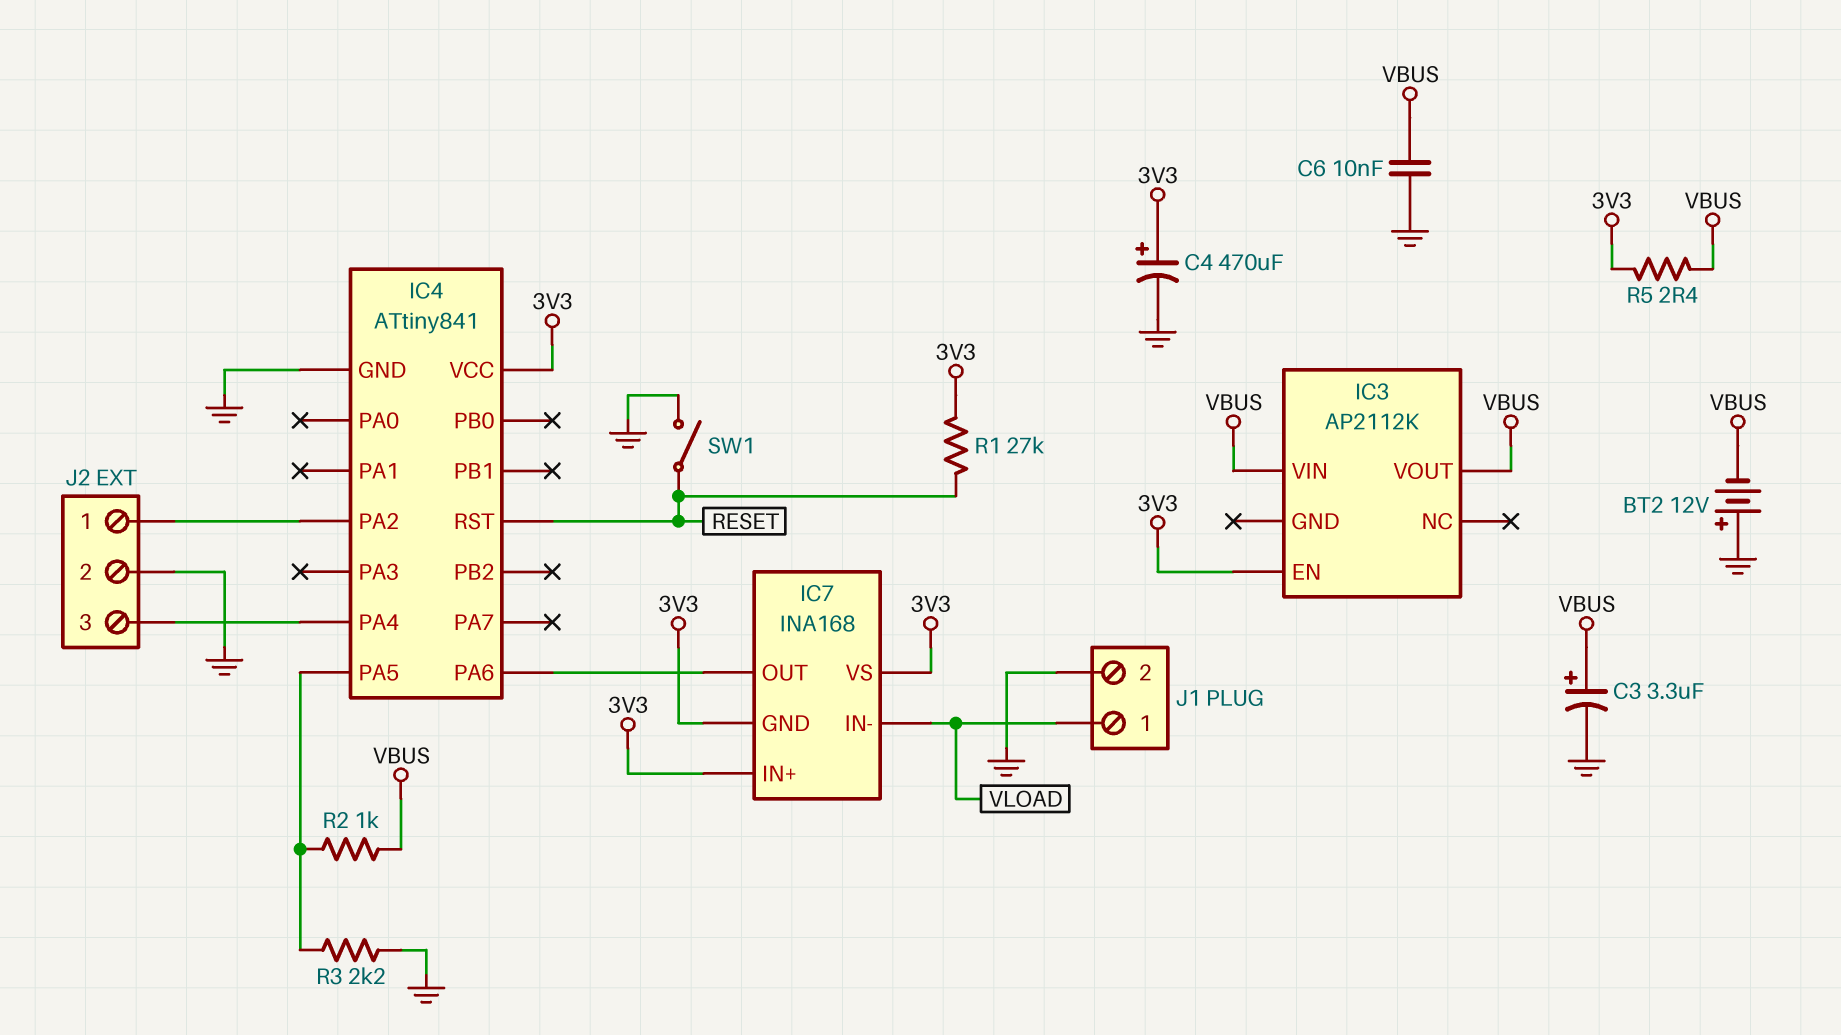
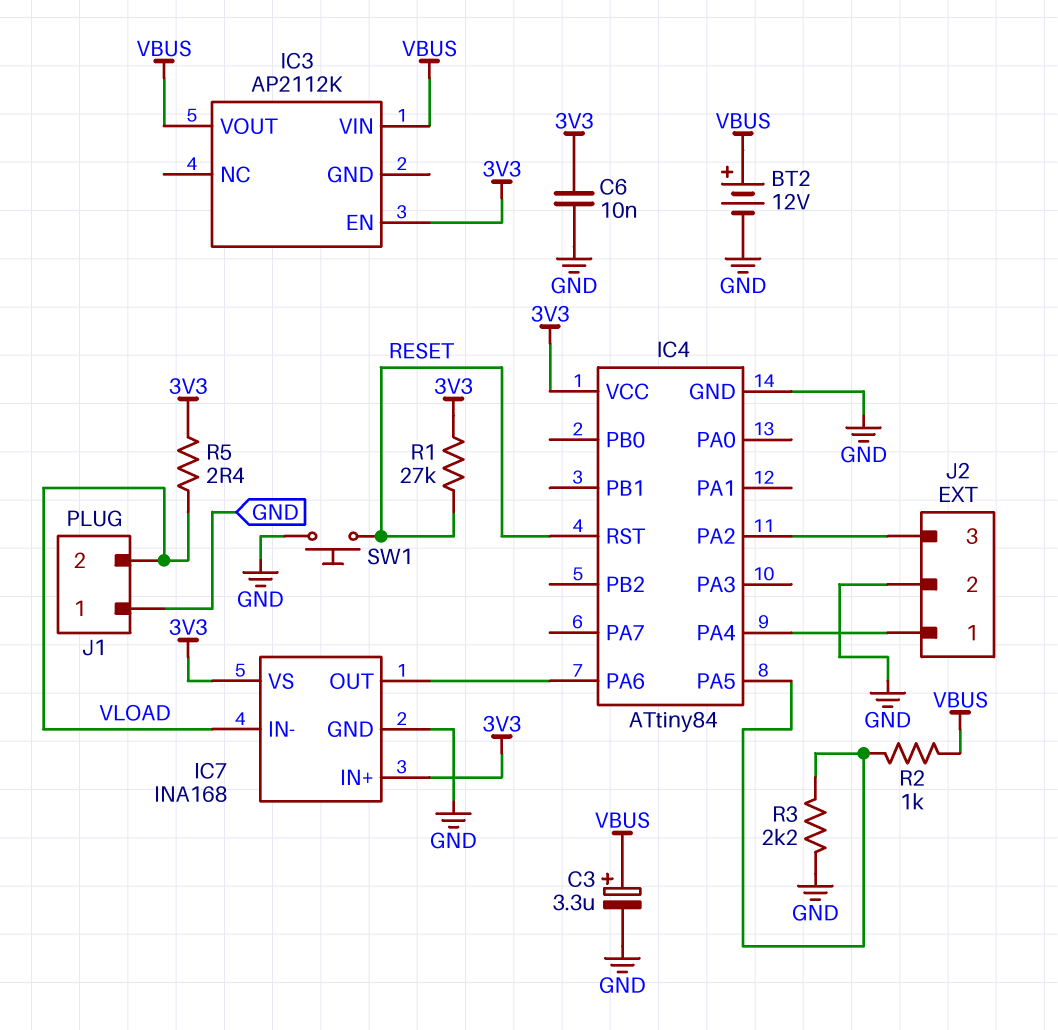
BT2: 12V (plus GND, minus VBUS) -> 12V (plus VBUS, minus GND)
C4: 470uF (plus 3V3, minus GND) -> none
C6: 10nF (GND, VBUS) -> 10nF (3V3, GND)
IC4: ATtiny841 -> ATtiny84
IC7 pin GND: 3V3 -> GND
J1 pin 1: VLOAD -> GND
J1 pin 2: GND -> VLOAD
J2 pin 1: IC4/PA2 -> IC4/PA4
J2 pin 3: IC4/PA4 -> IC4/PA2
R5: 2.4 (3V3, VBUS) -> 2.4 (3V3, VLOAD)
SW1: switch (GND, RESET) -> button (GND, RESET)

